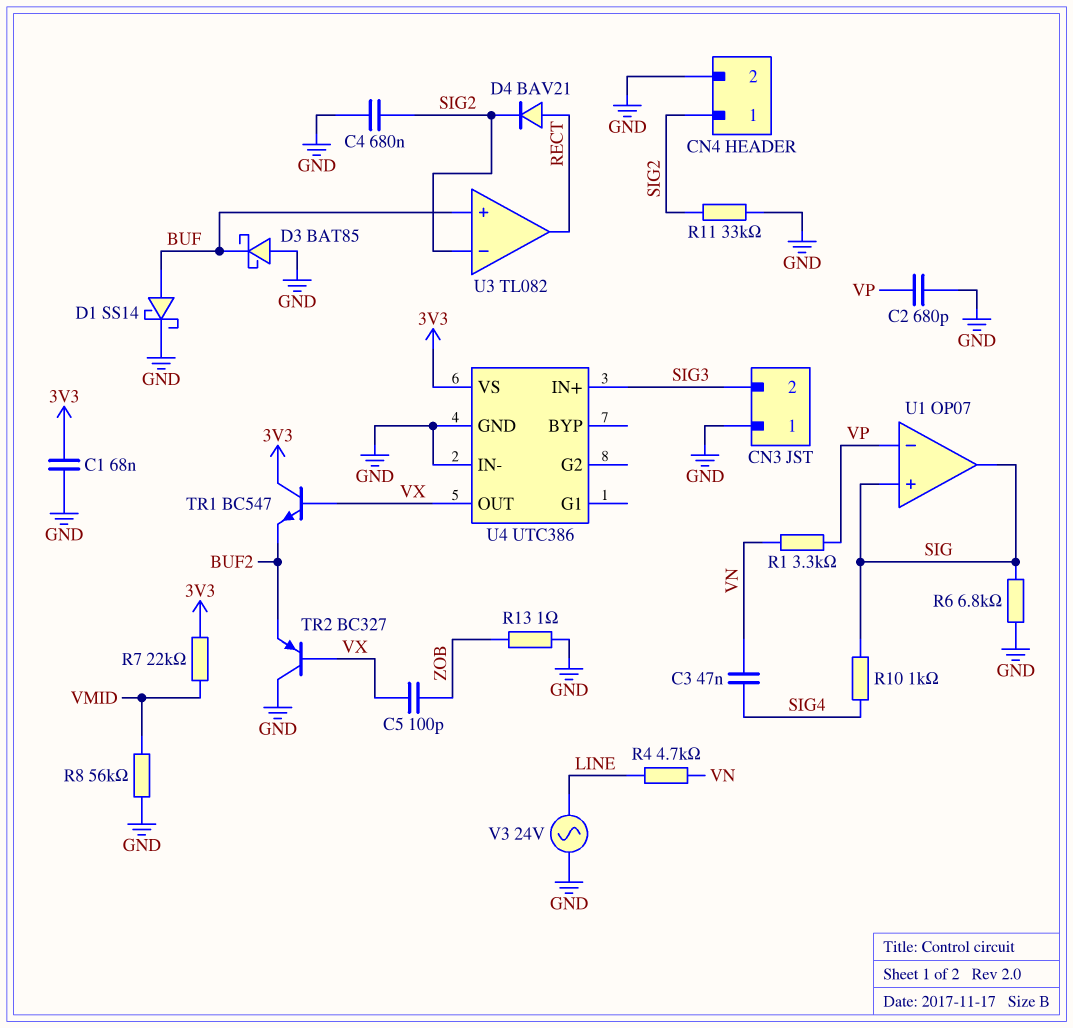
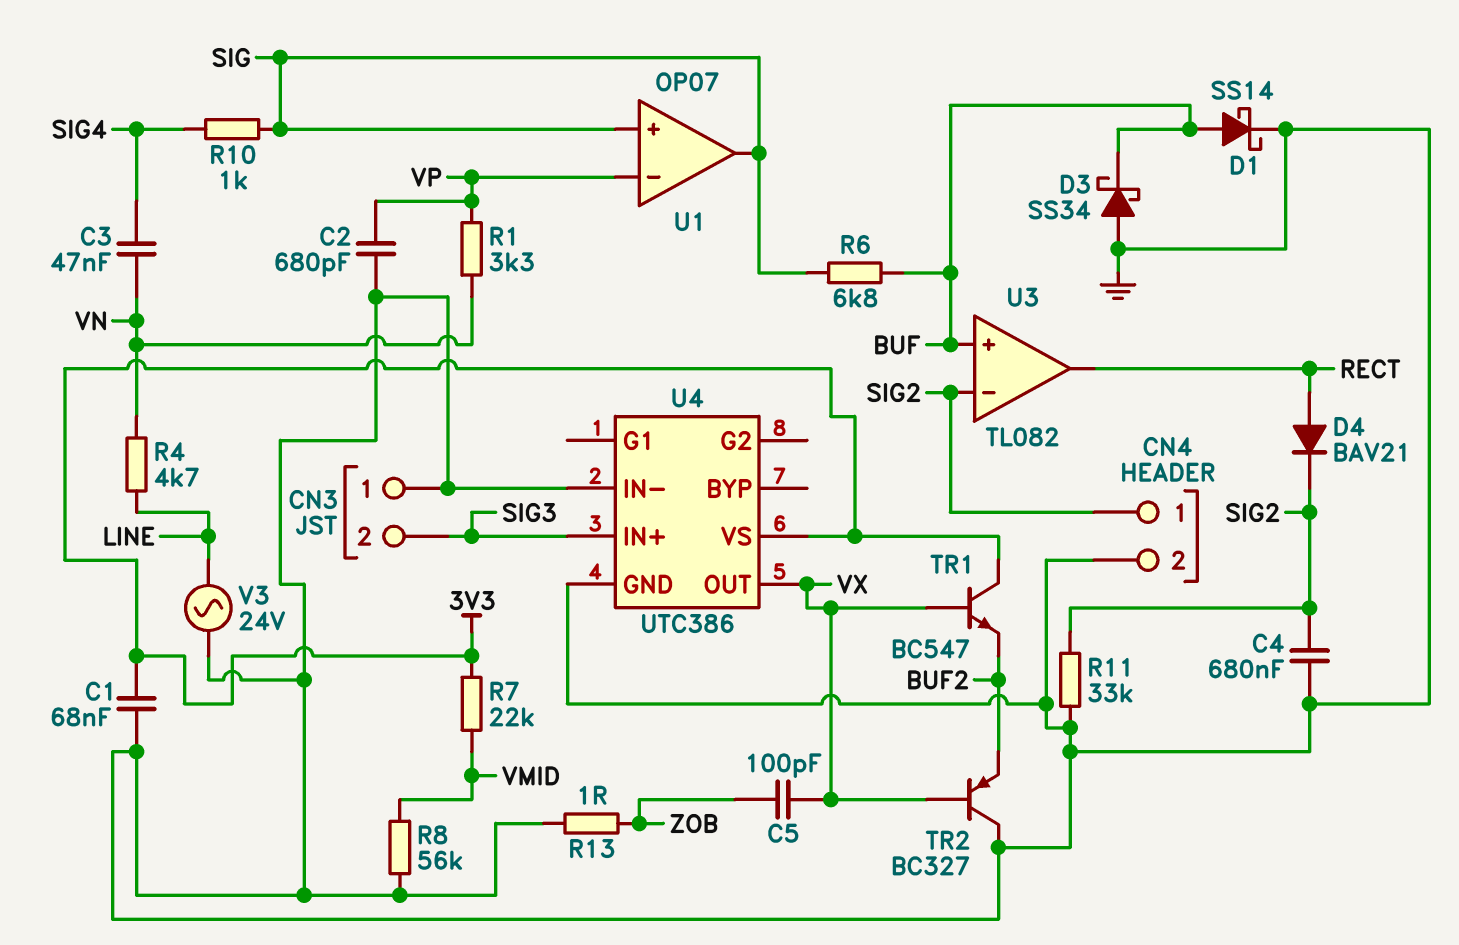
D3: schottky BAT85 (A GND, K BUF) -> schottky SS34 (A GND, K BUF)
R6: 6.8k (GND, SIG) -> 6.8k (BUF, SIG)

